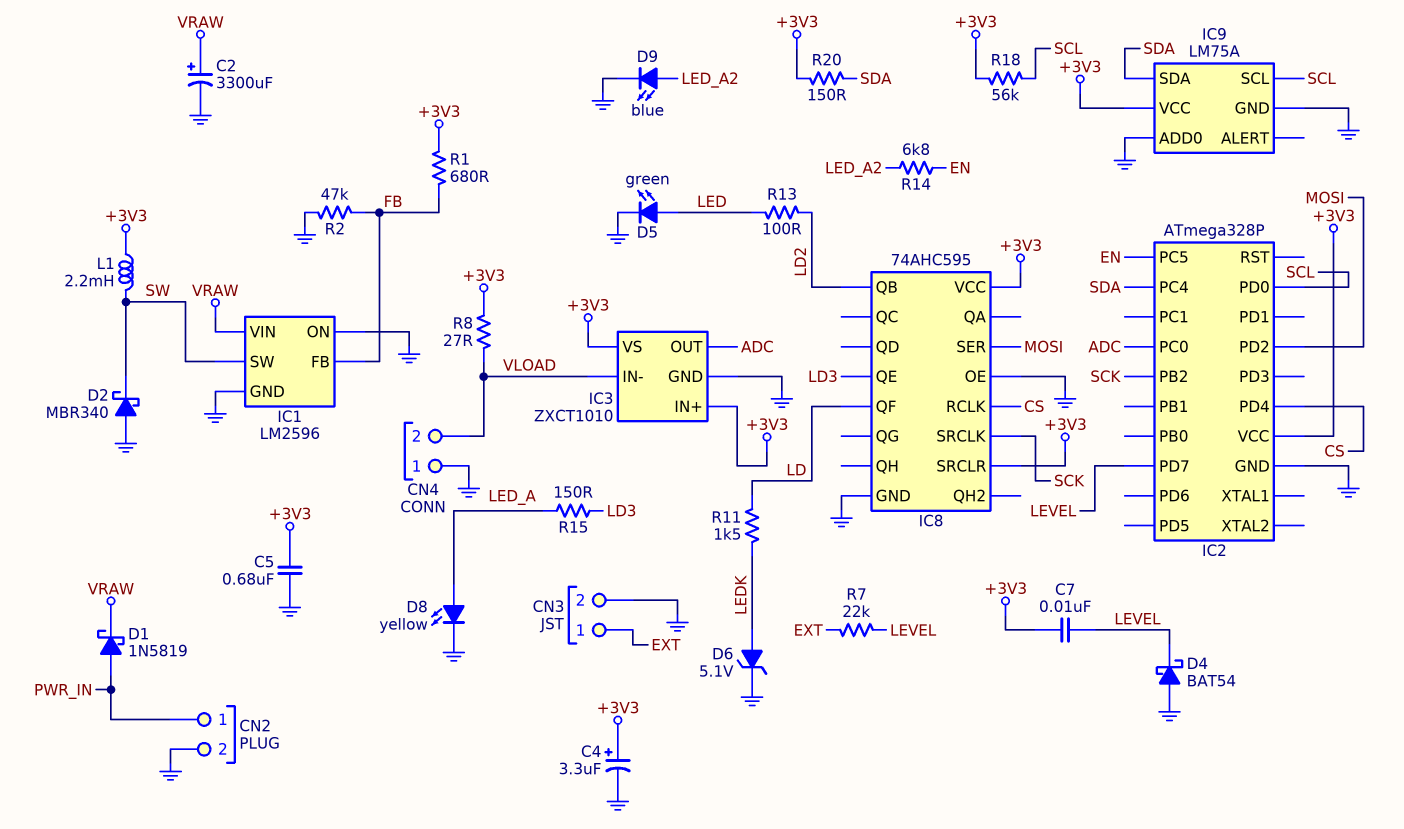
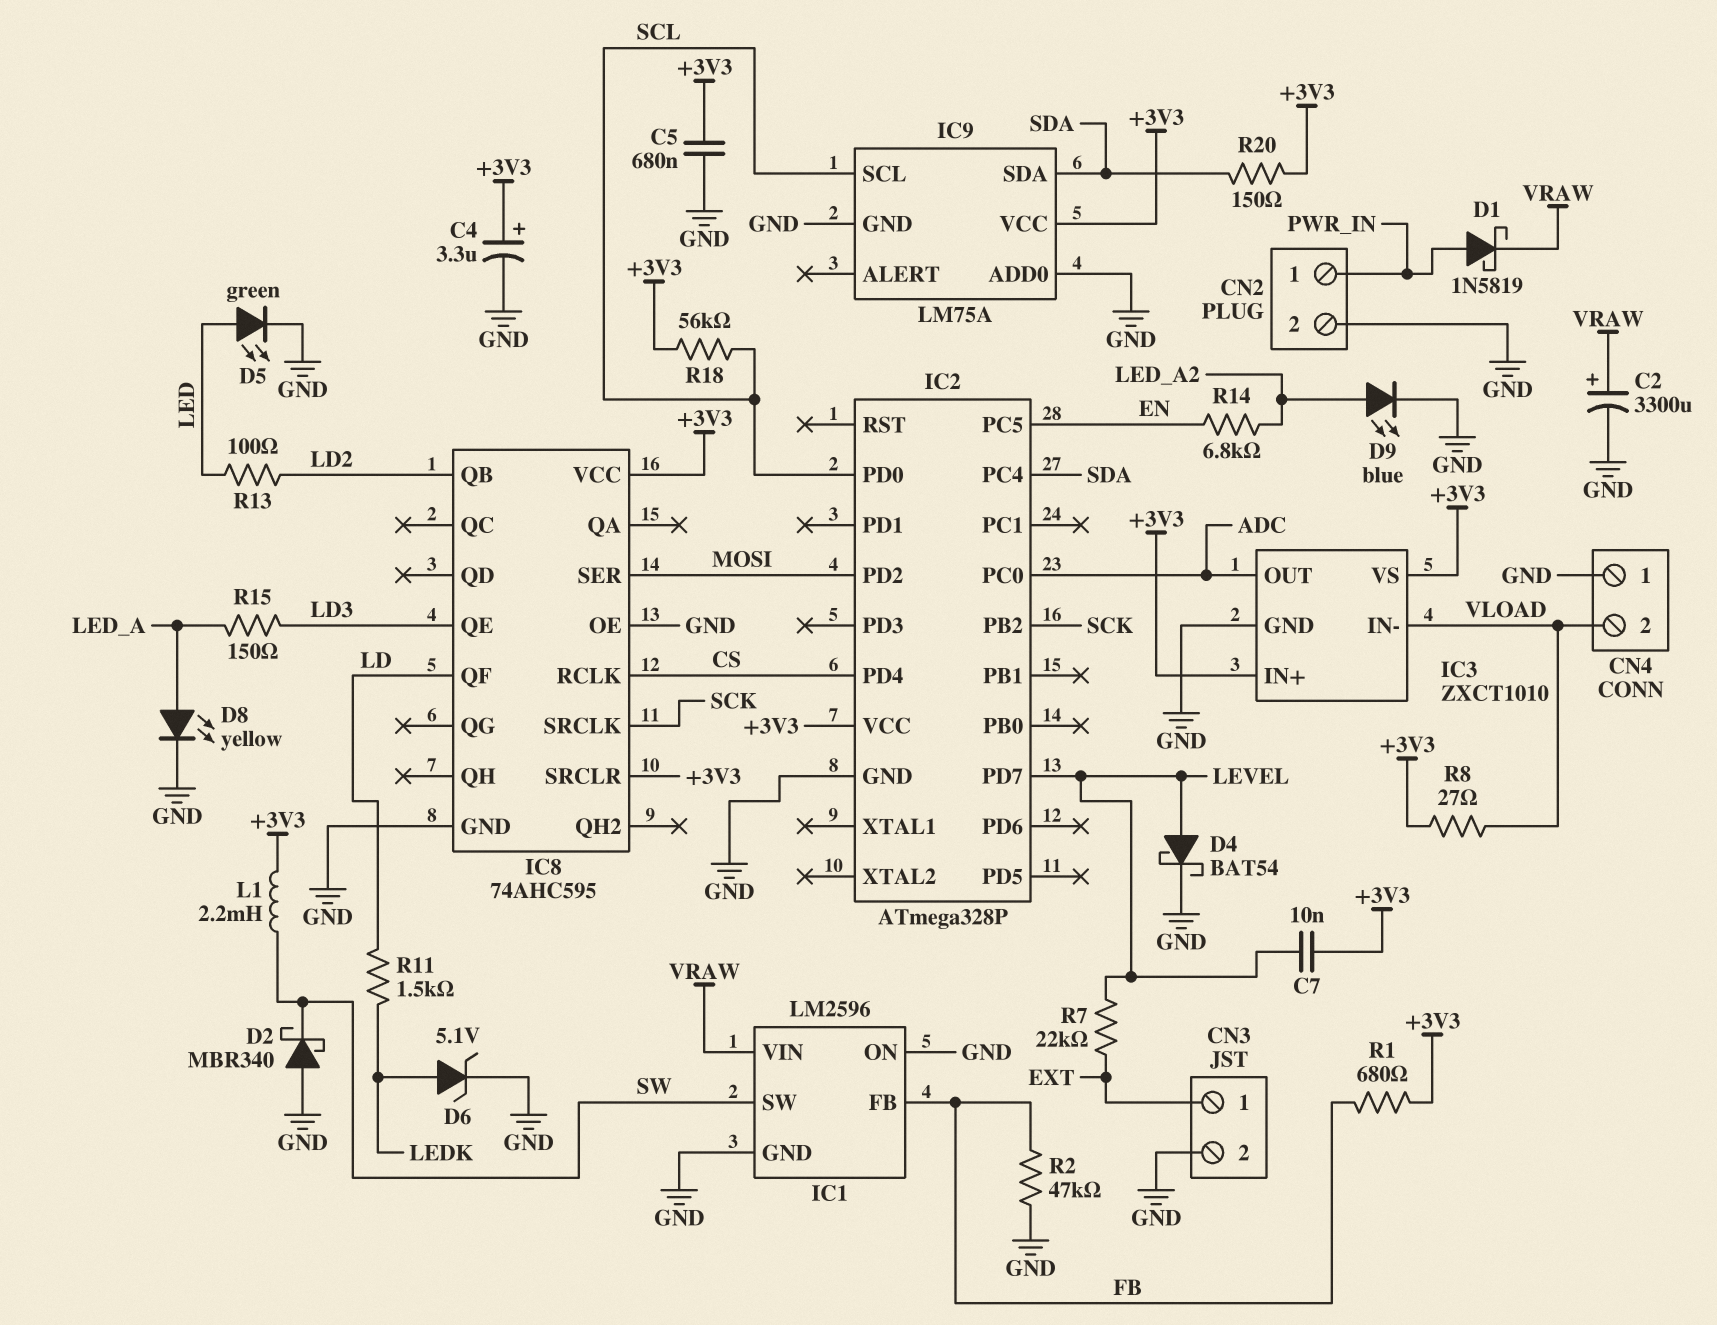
D4: schottky BAT54 (A GND, K LEVEL) -> schottky BAT54 (A LEVEL, K GND)

